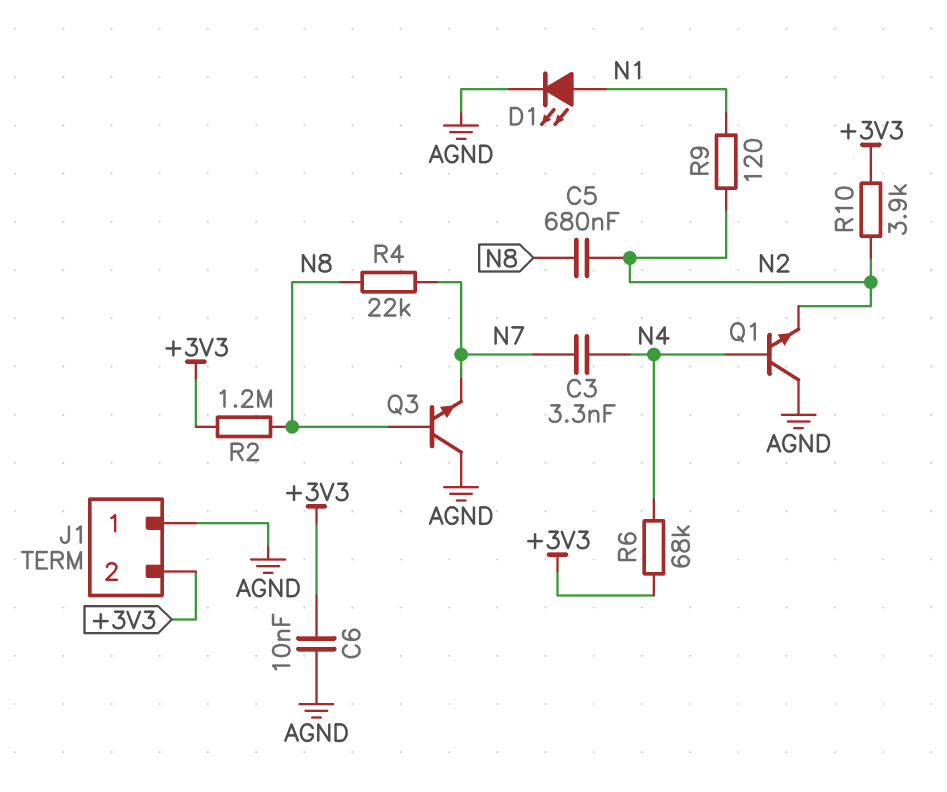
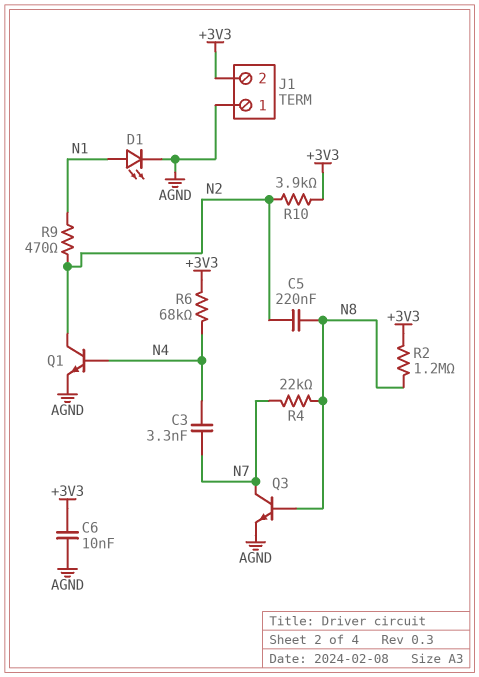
C5: 680nF (N2, N8) -> 220nF (N2, N8)
Q1: NPN (B N4, C AGND, E N2) -> NPN (B N4, C N2, E AGND)
Q3: NPN (B N8, C AGND, E N7) -> NPN (B N8, C N7, E AGND)
R9: 120 (N1, N2) -> 470 (N1, N2)

